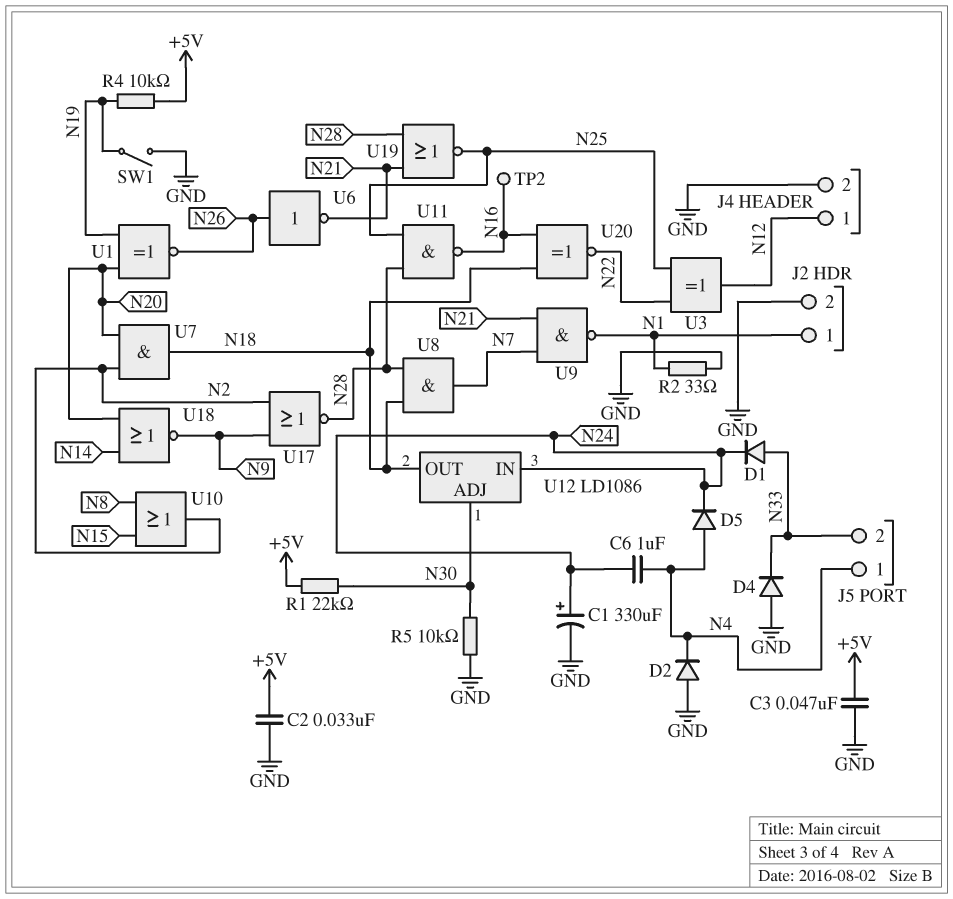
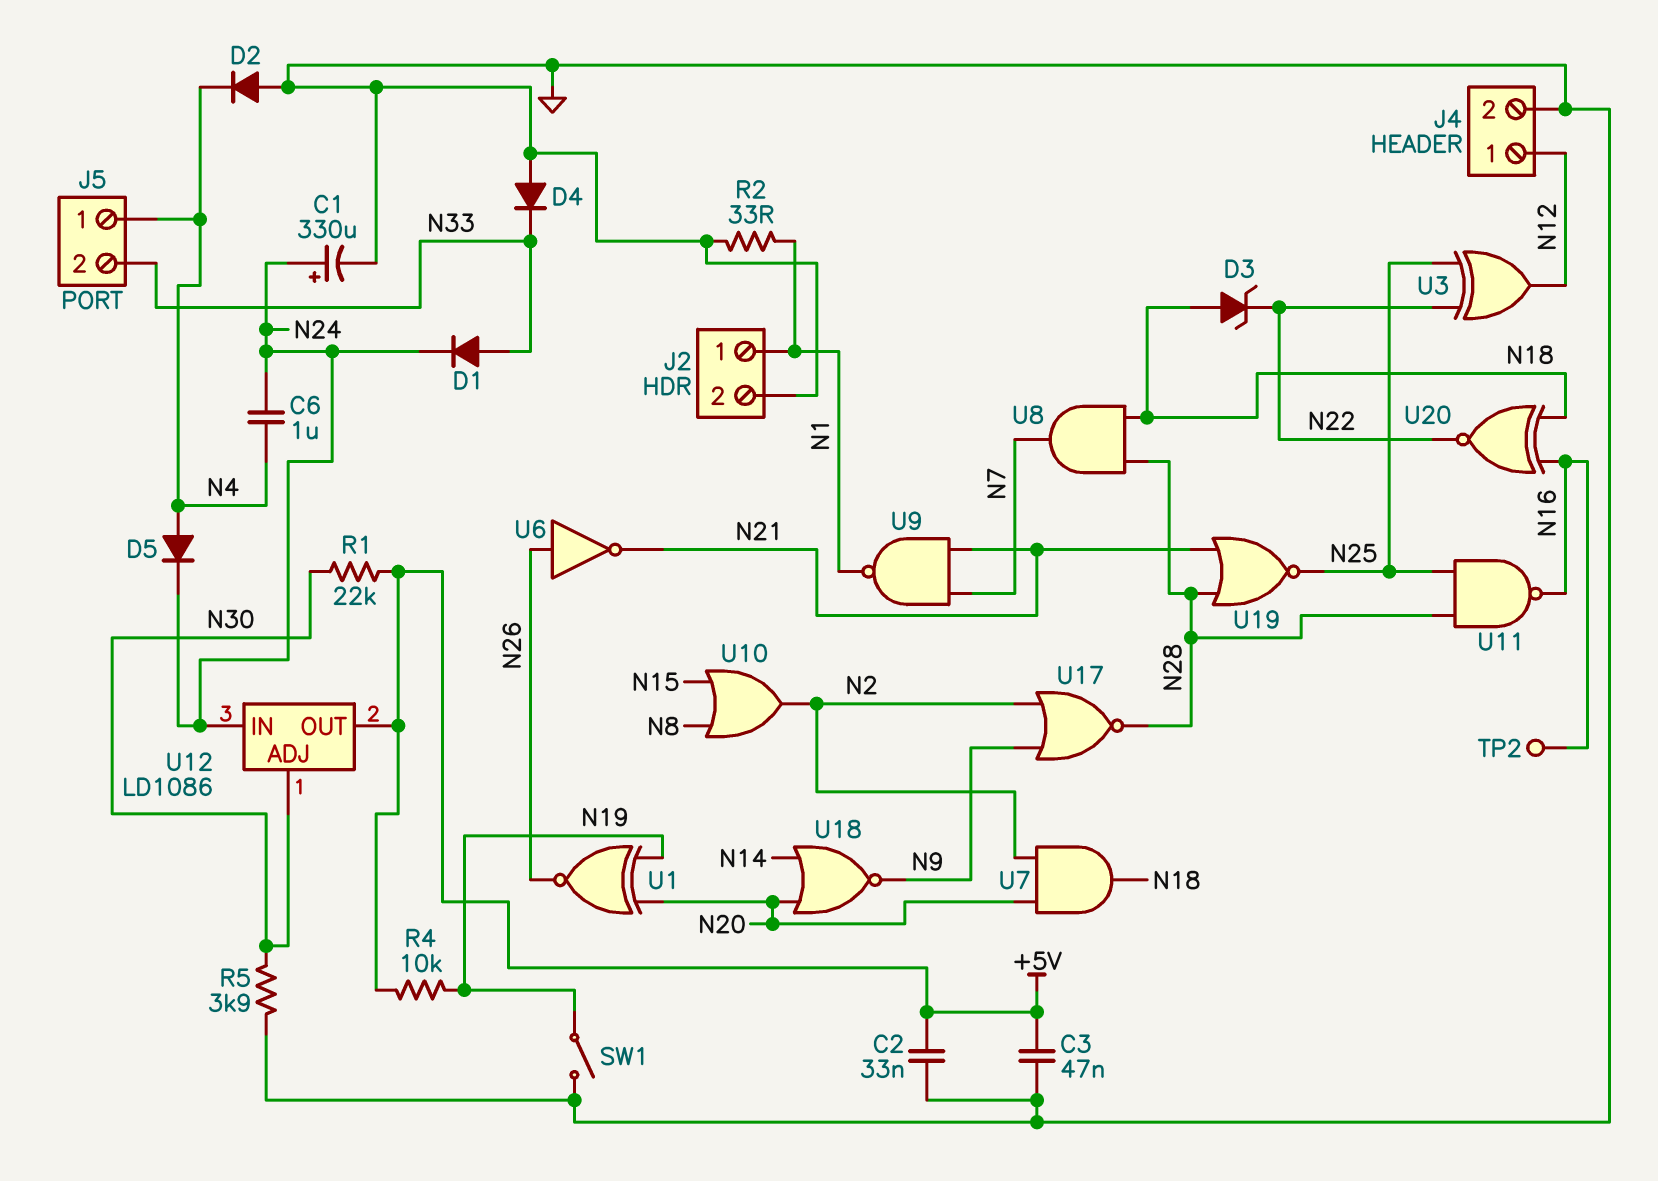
D3: none -> zener (A N18, K N22)
R5: 10k (GND, N30) -> 3.9k (GND, N30)
U12 pin OUT: N18 -> +5V

